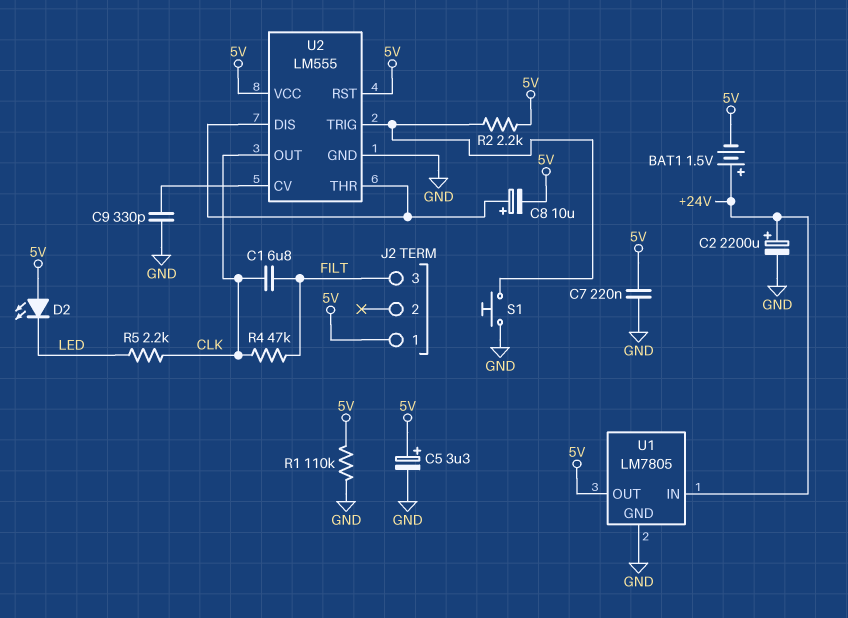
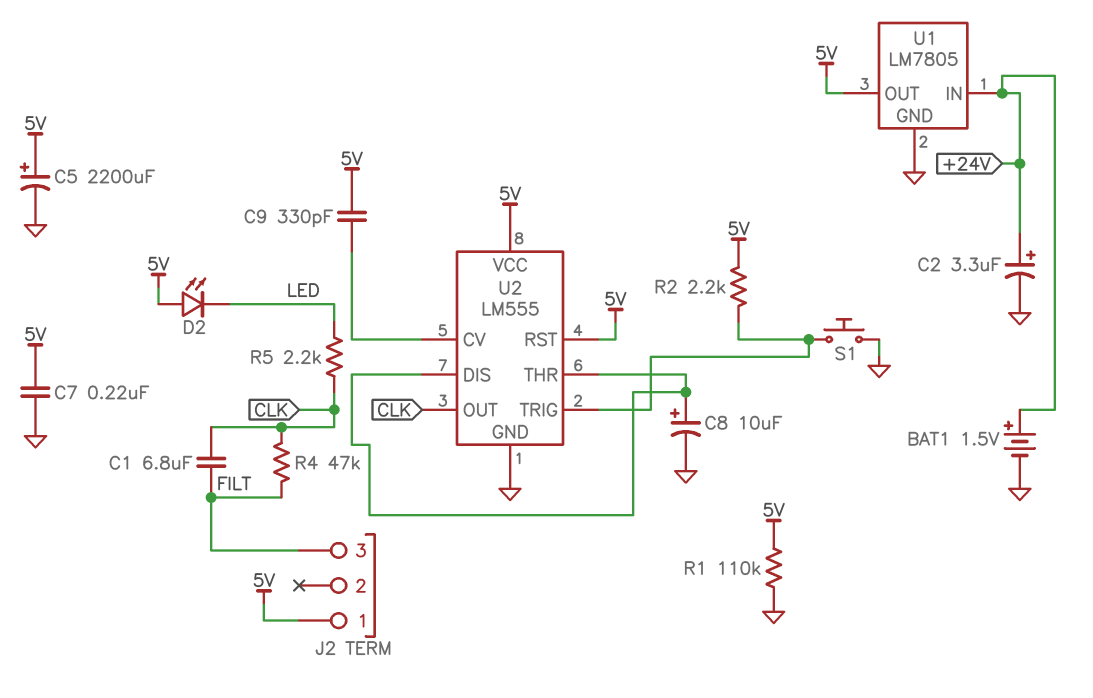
BAT1: 1.5V (plus +24V, minus 5V) -> 1.5V (plus +24V, minus GND)
C2: 2200uF (plus +24V, minus GND) -> 3.3uF (plus +24V, minus GND)
C5: 3.3uF (plus 5V, minus GND) -> 2200uF (plus 5V, minus GND)
C8: 10uF (plus U2/DIS, minus 5V) -> 10uF (plus U2/DIS, minus GND)
C9: 330pF (GND, U2/CV) -> 330pF (5V, U2/CV)

